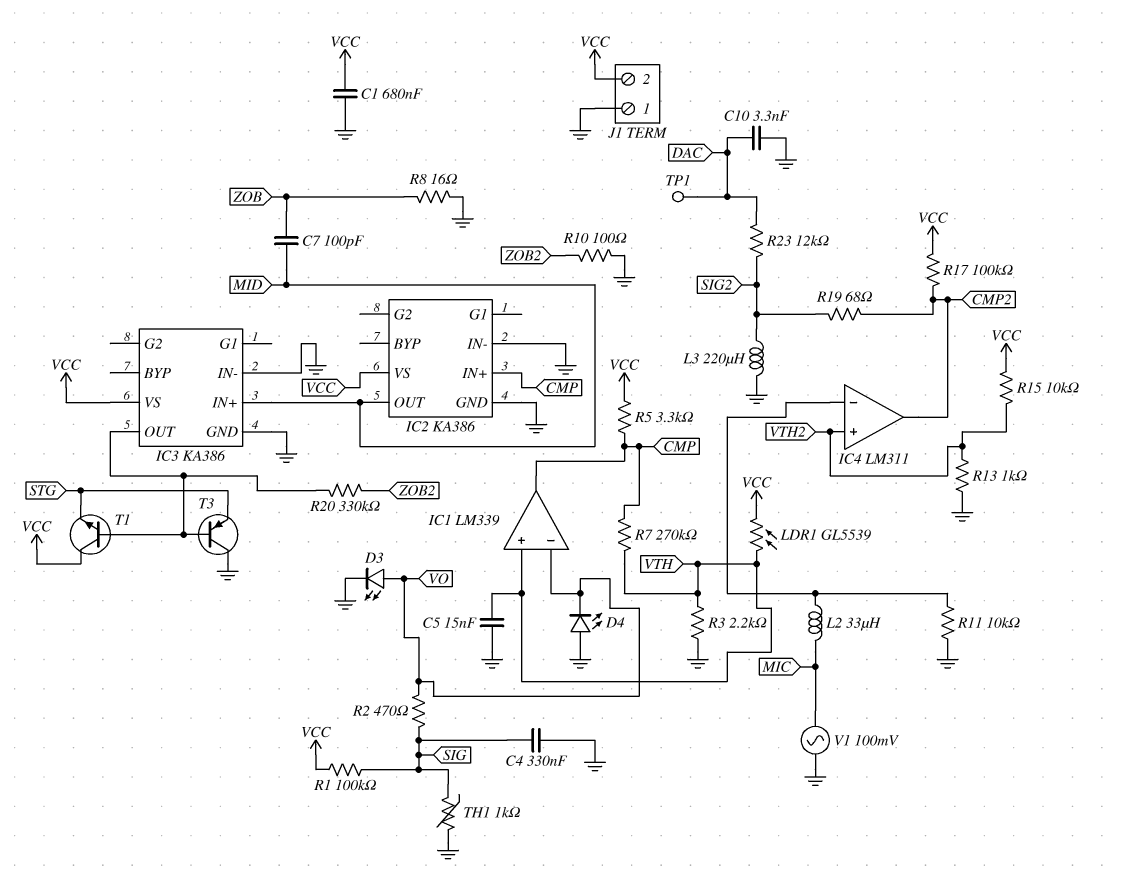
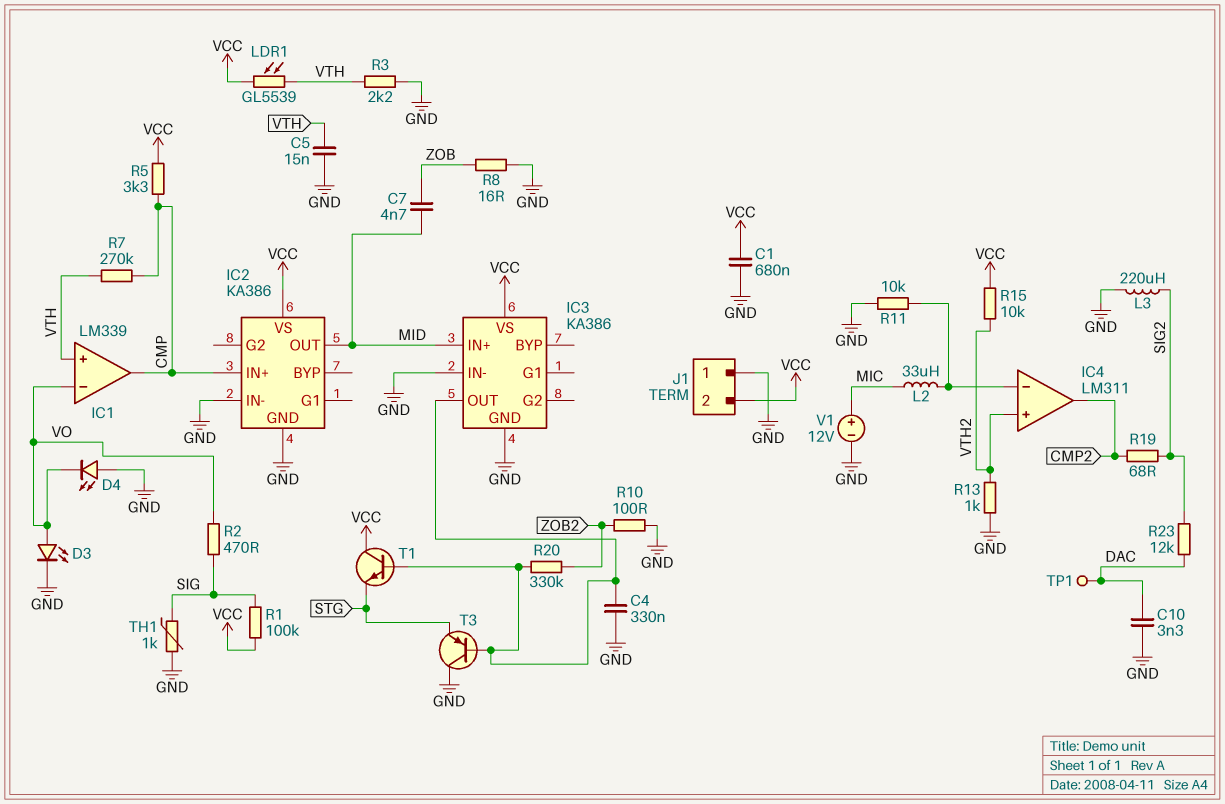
C4: 330nF (GND, SIG) -> 330nF (GND, IC3/OUT)
C7: 100pF (MID, ZOB) -> 4.7nF (MID, ZOB)
R17: 100k (CMP2, VCC) -> none
V1: AC 100mV (GND, MIC) -> 12V (plus MIC, minus GND)

